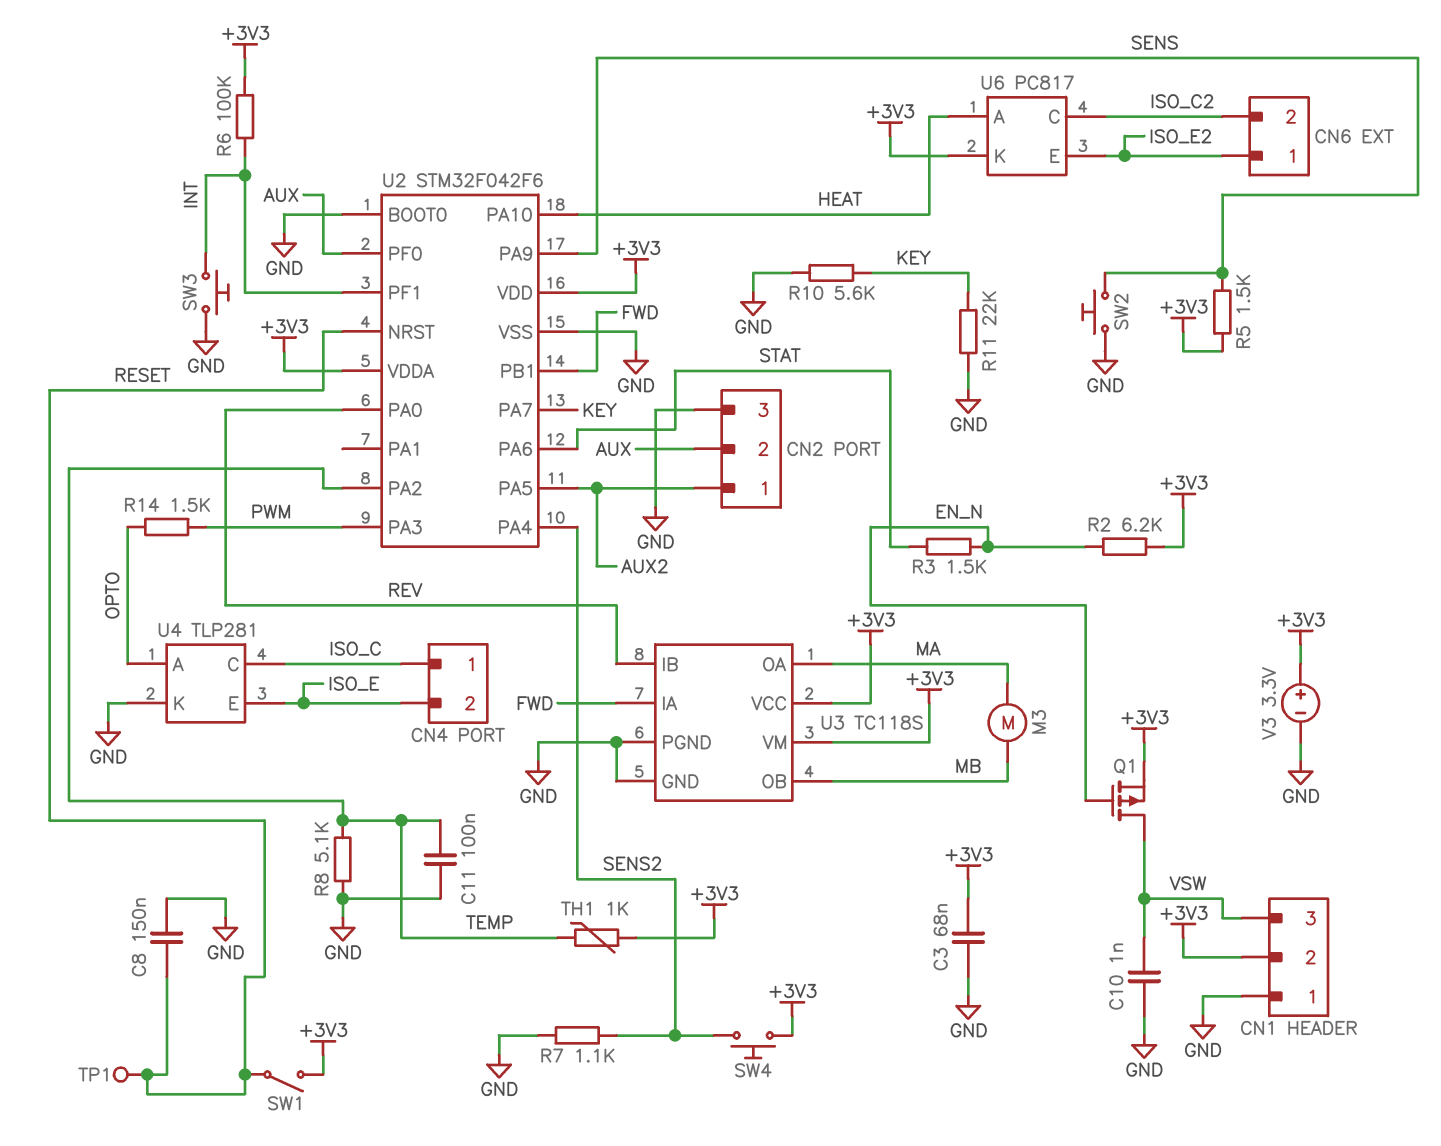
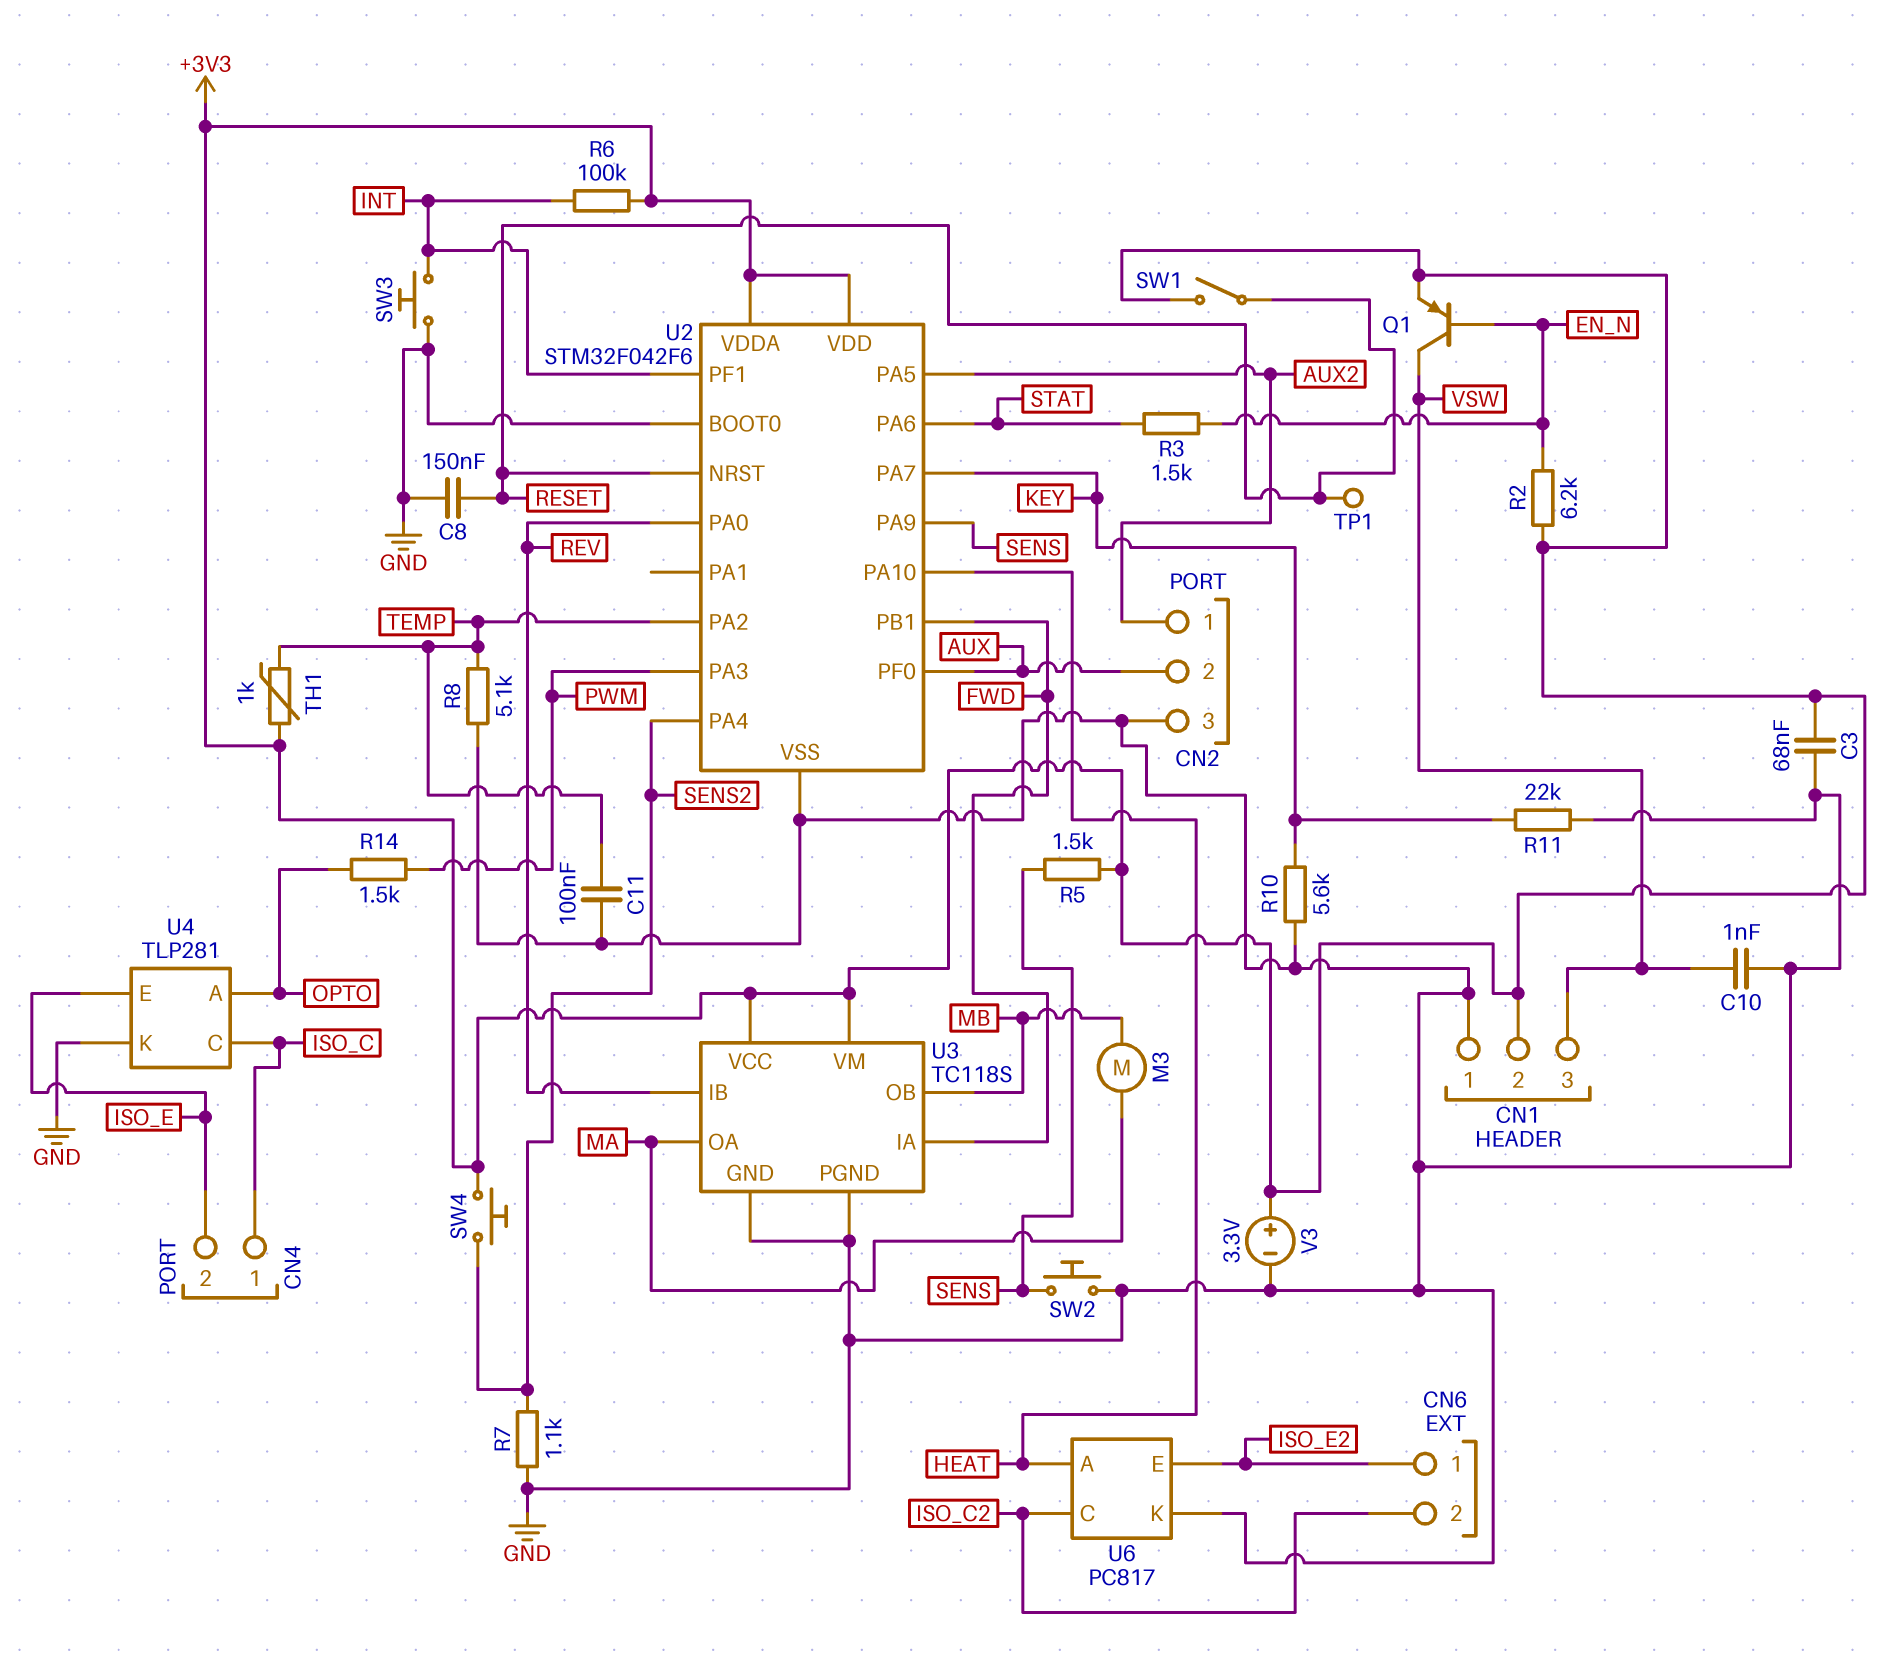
Q1: PMOS (G EN_N, D VSW, S +3V3) -> PNP (B EN_N, C VSW, E +3V3)
U6 pin K: +3V3 -> GND

